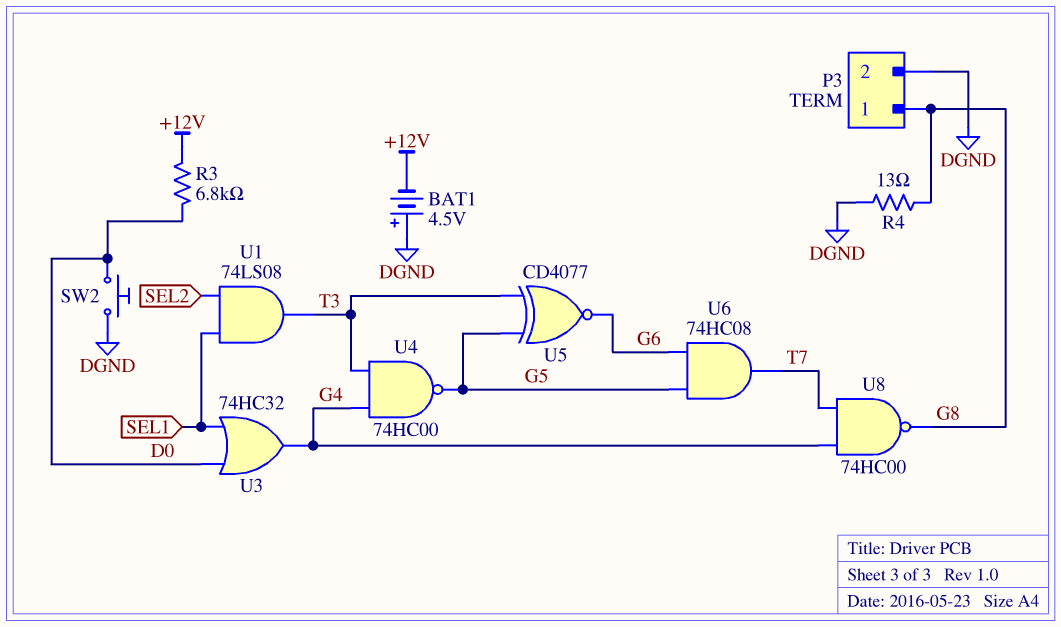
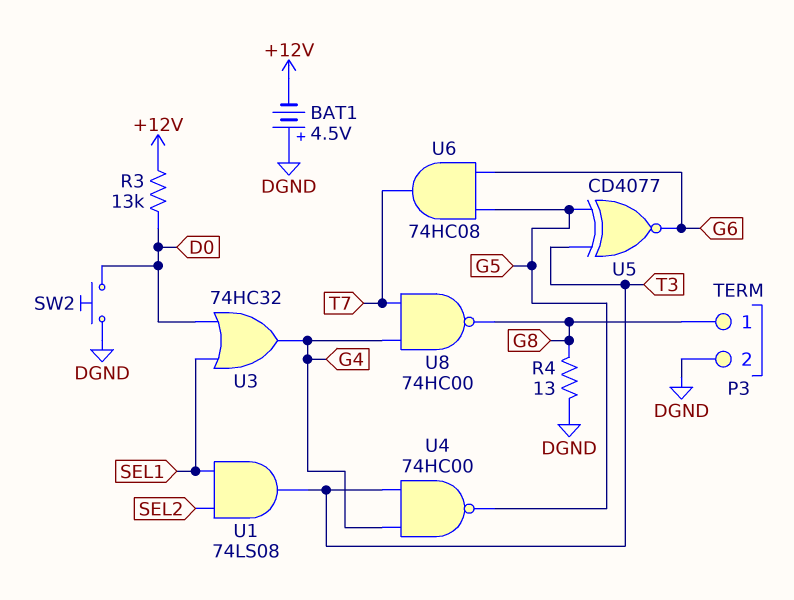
R3: 6.8k (+12V, D0) -> 13k (+12V, D0)

